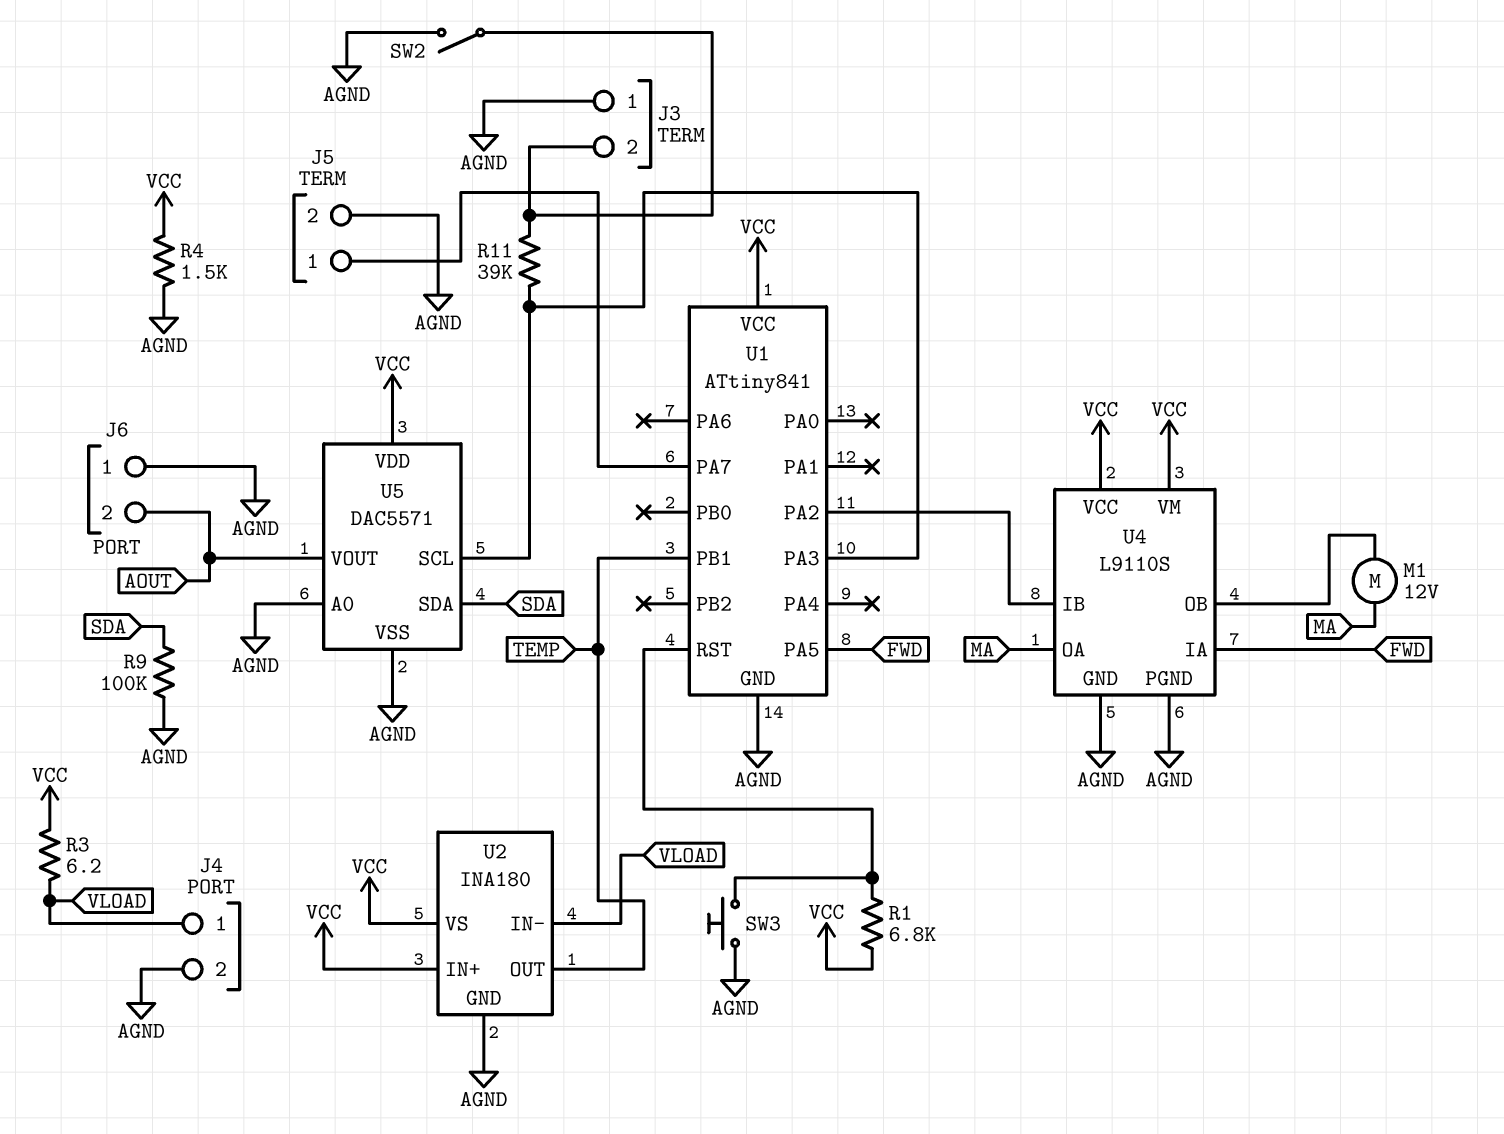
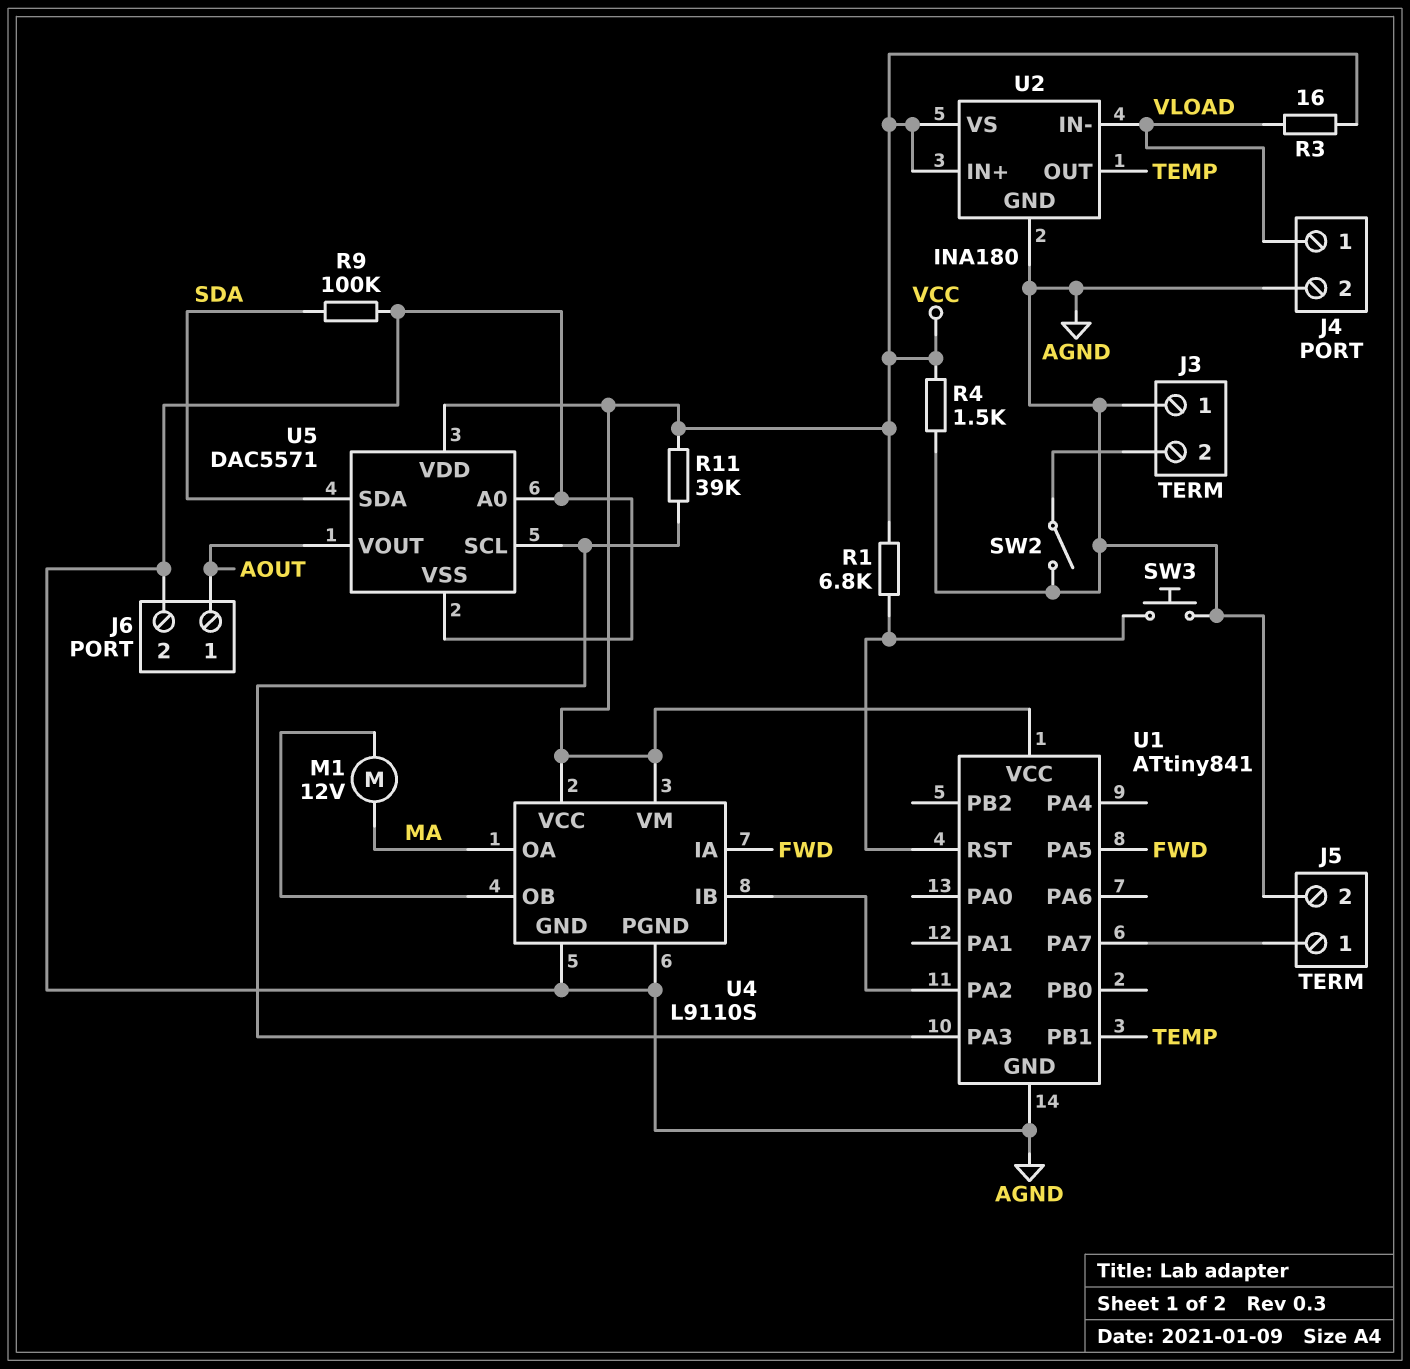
J6 pin 1: AGND -> AOUT
J6 pin 2: AOUT -> AGND
R3: 6.2 (VCC, VLOAD) -> 16 (VCC, VLOAD)
R11: 39k (J3/2, U1/PA3) -> 39k (U1/PA3, VCC)

